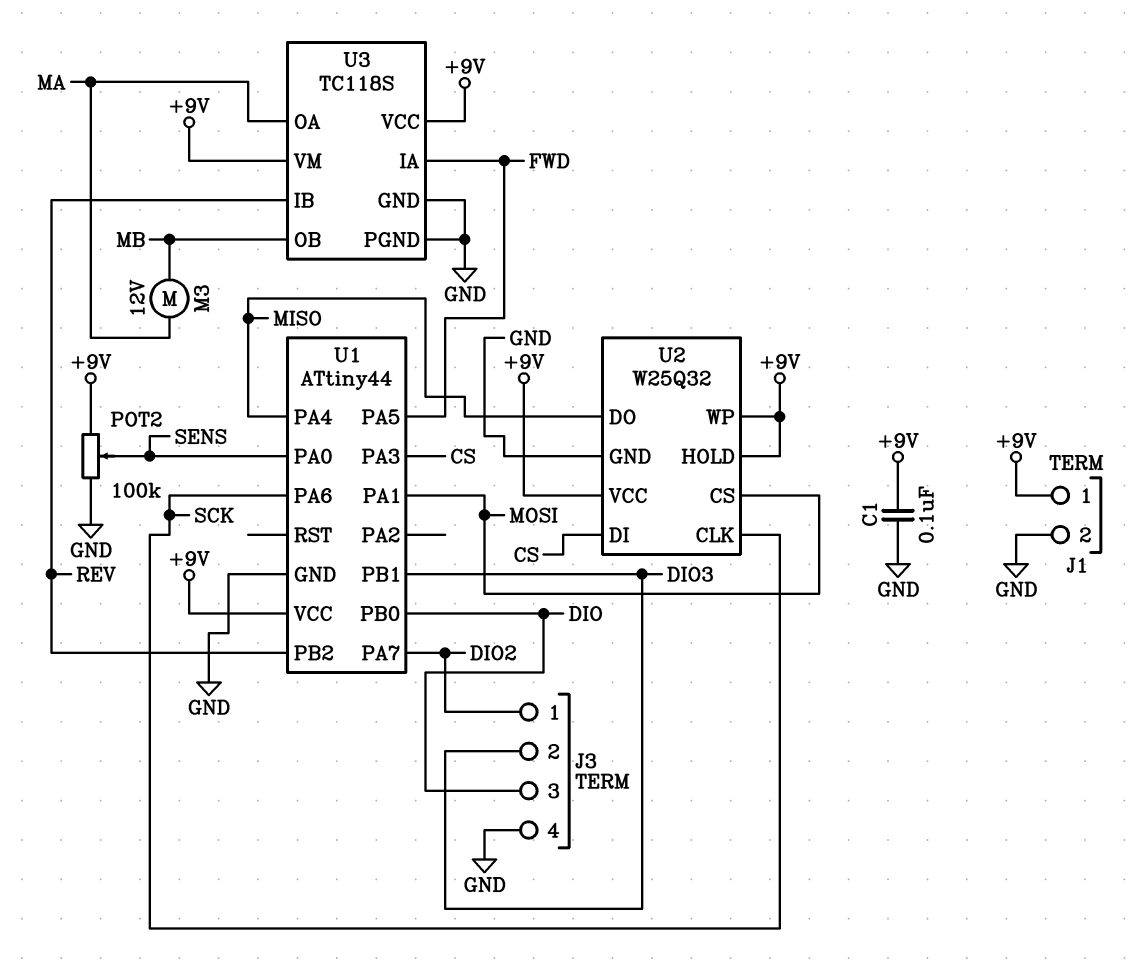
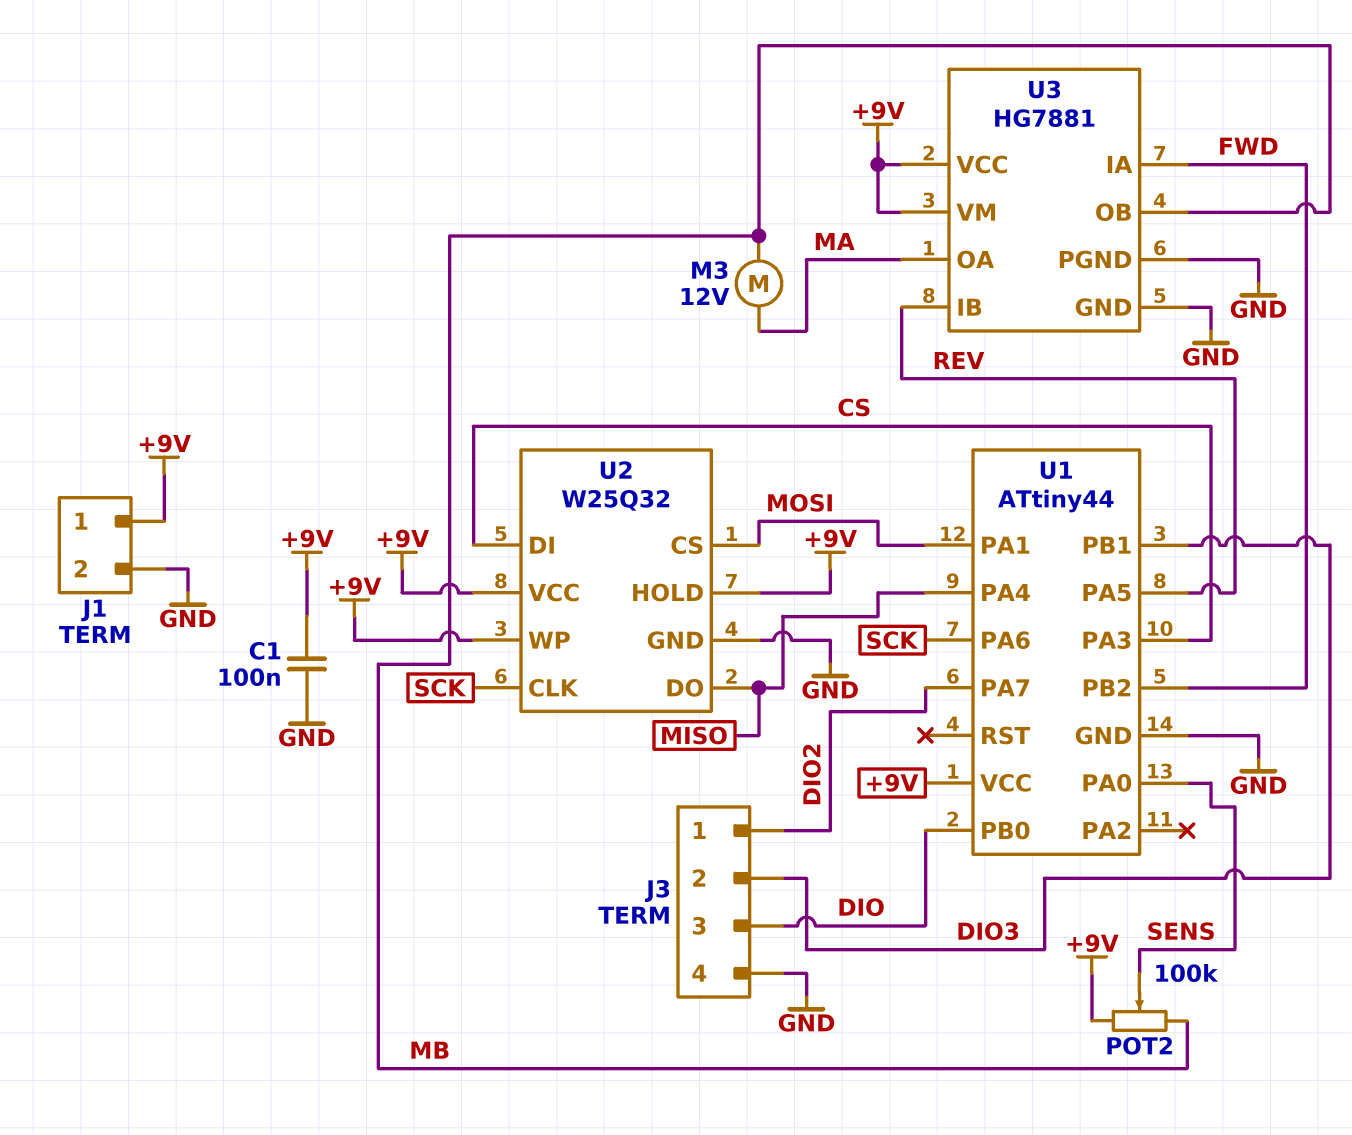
POT2: 100k (+9V, GND, wiper SENS) -> 100k (+9V, MB, wiper SENS)
U1 pin PA5: FWD -> REV
U1 pin PB2: REV -> FWD
U3: TC118S -> HG7881

